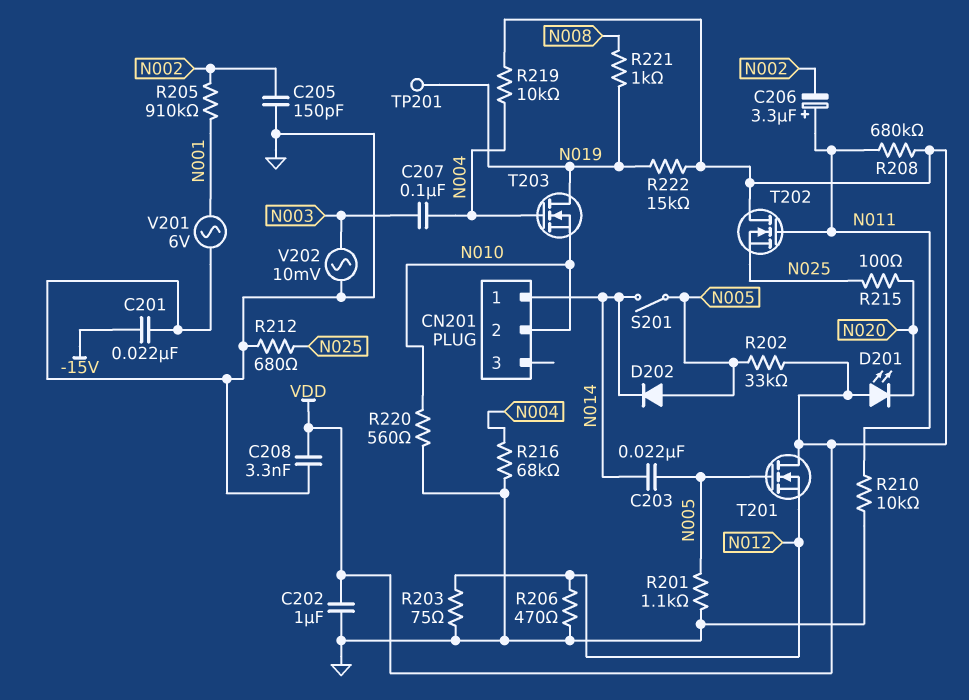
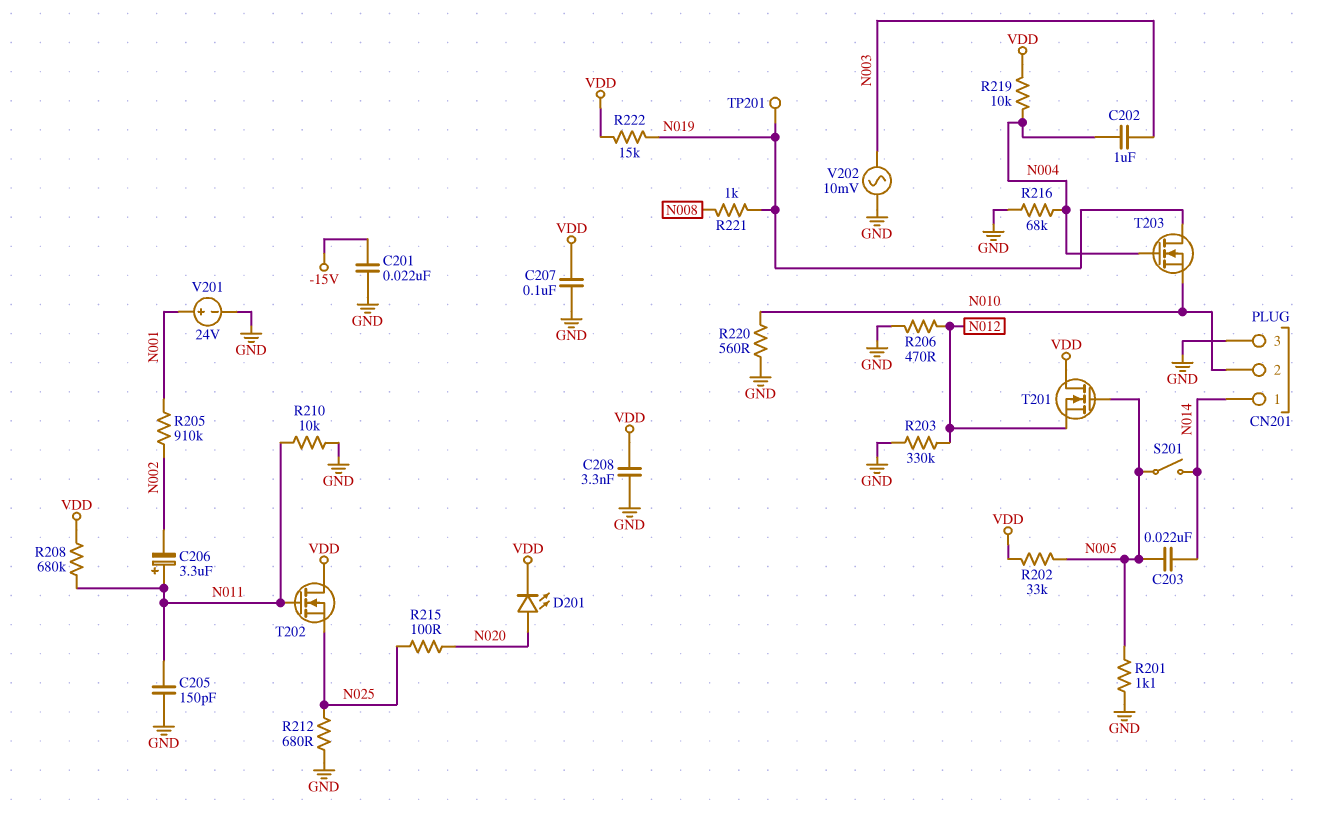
C202: 1uF (GND, VDD) -> 1uF (N003, N004)
C205: 150pF (GND, N002) -> 150pF (GND, N011)
C207: 100nF (N003, N004) -> 100nF (GND, VDD)
CN201 pin 3: none -> GND
D201: LED (A VDD, K N020) -> LED (A N020, K VDD)
D202: diode (A N005, K N014) -> none
R203: 75 (GND, N012) -> 330k (GND, N012)
V201: AC 6V (GND, N001) -> 24V (plus N001, minus GND)

